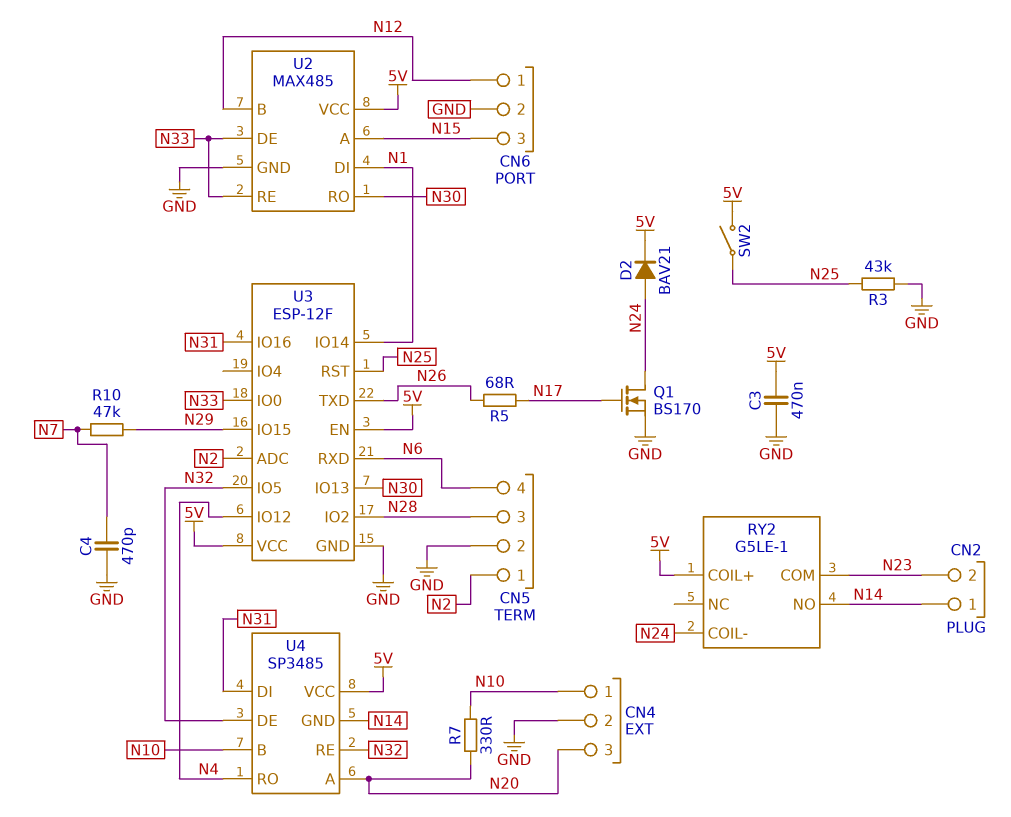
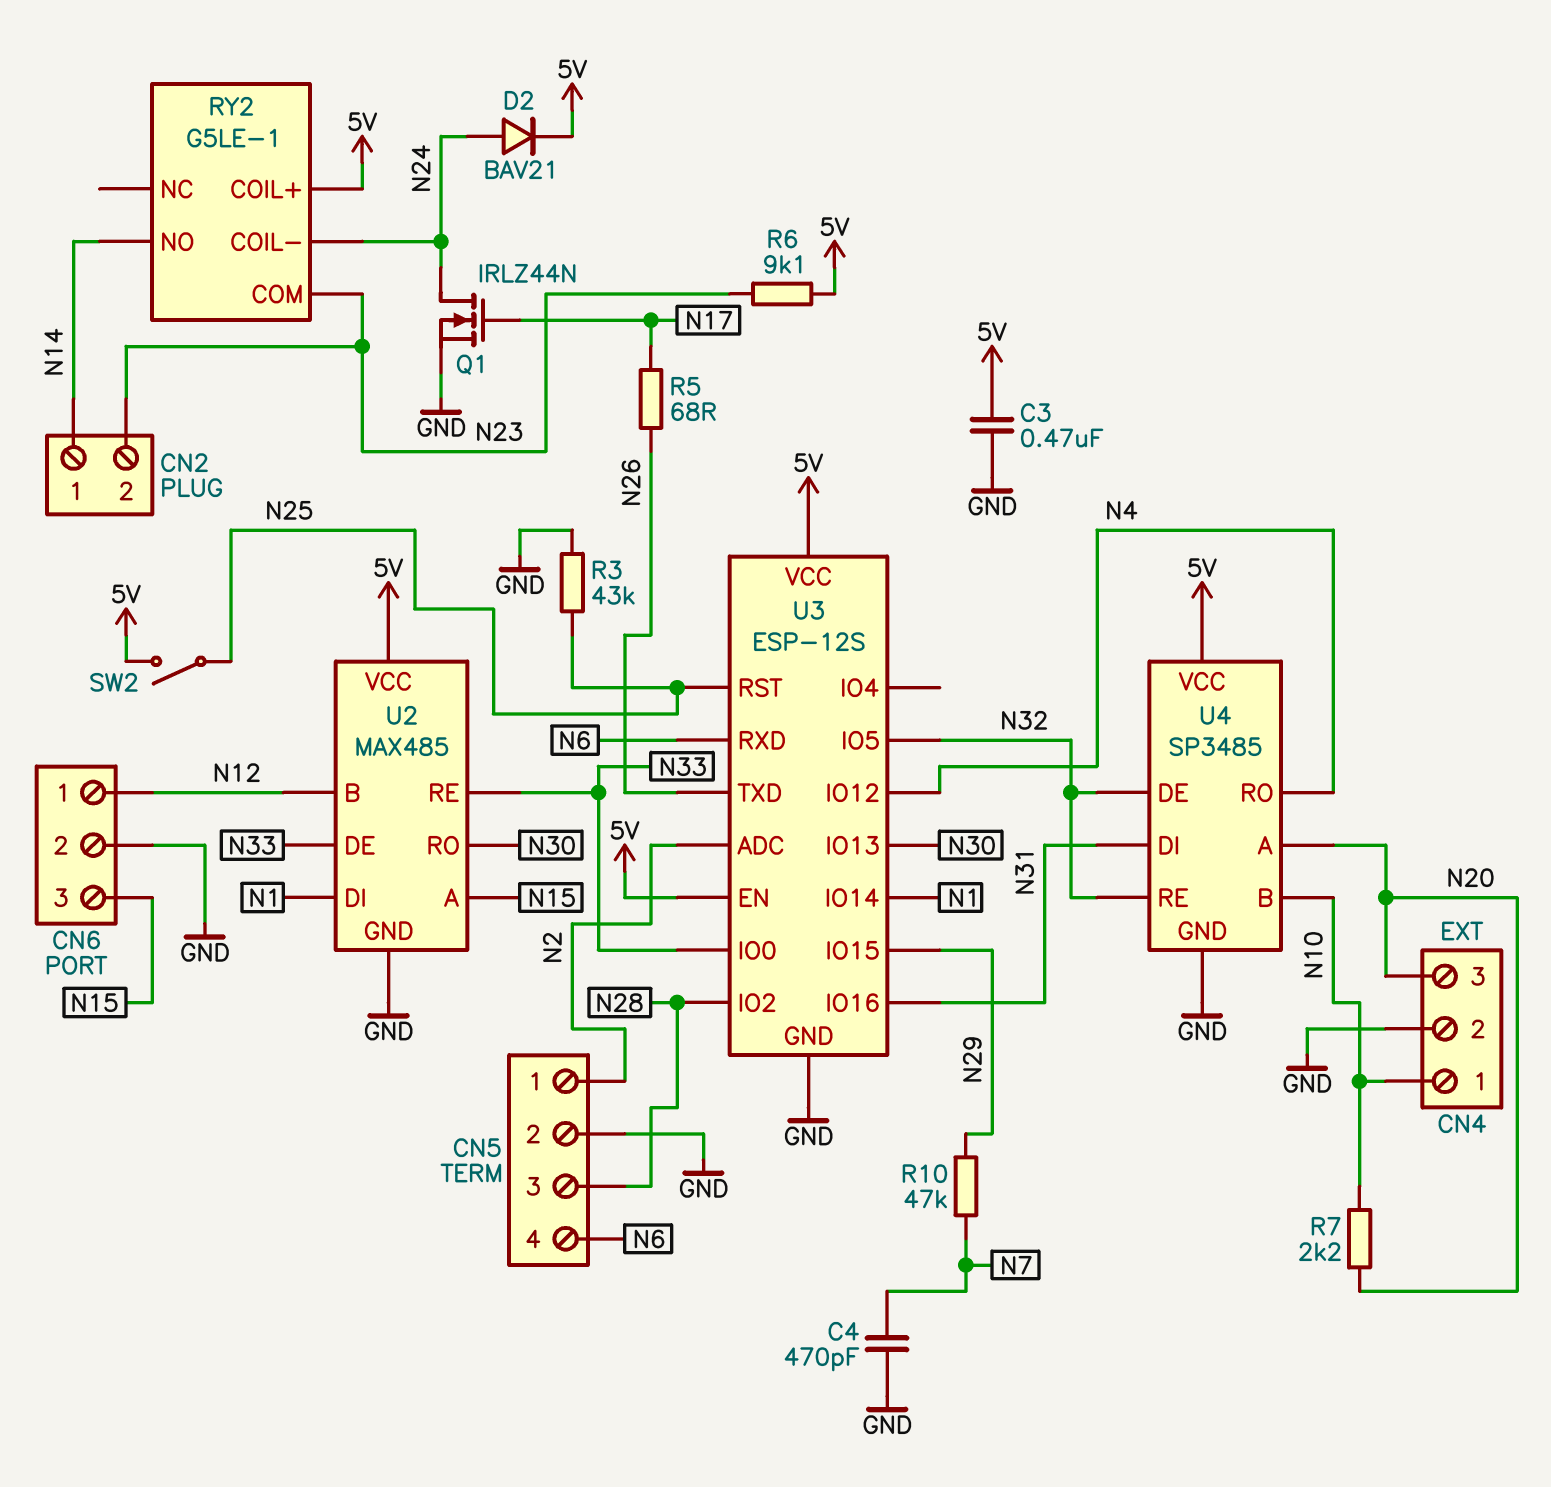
Q1: NMOS BS170 (G N17, D N24, S GND) -> NMOS IRLZ44N (G N17, D N24, S GND)
R6: none -> 9.1k (5V, N23)
R7: 330 (N10, N20) -> 2.2k (N10, N20)
U3: ESP-12F -> ESP-12S
U4 pin GND: N14 -> GND

